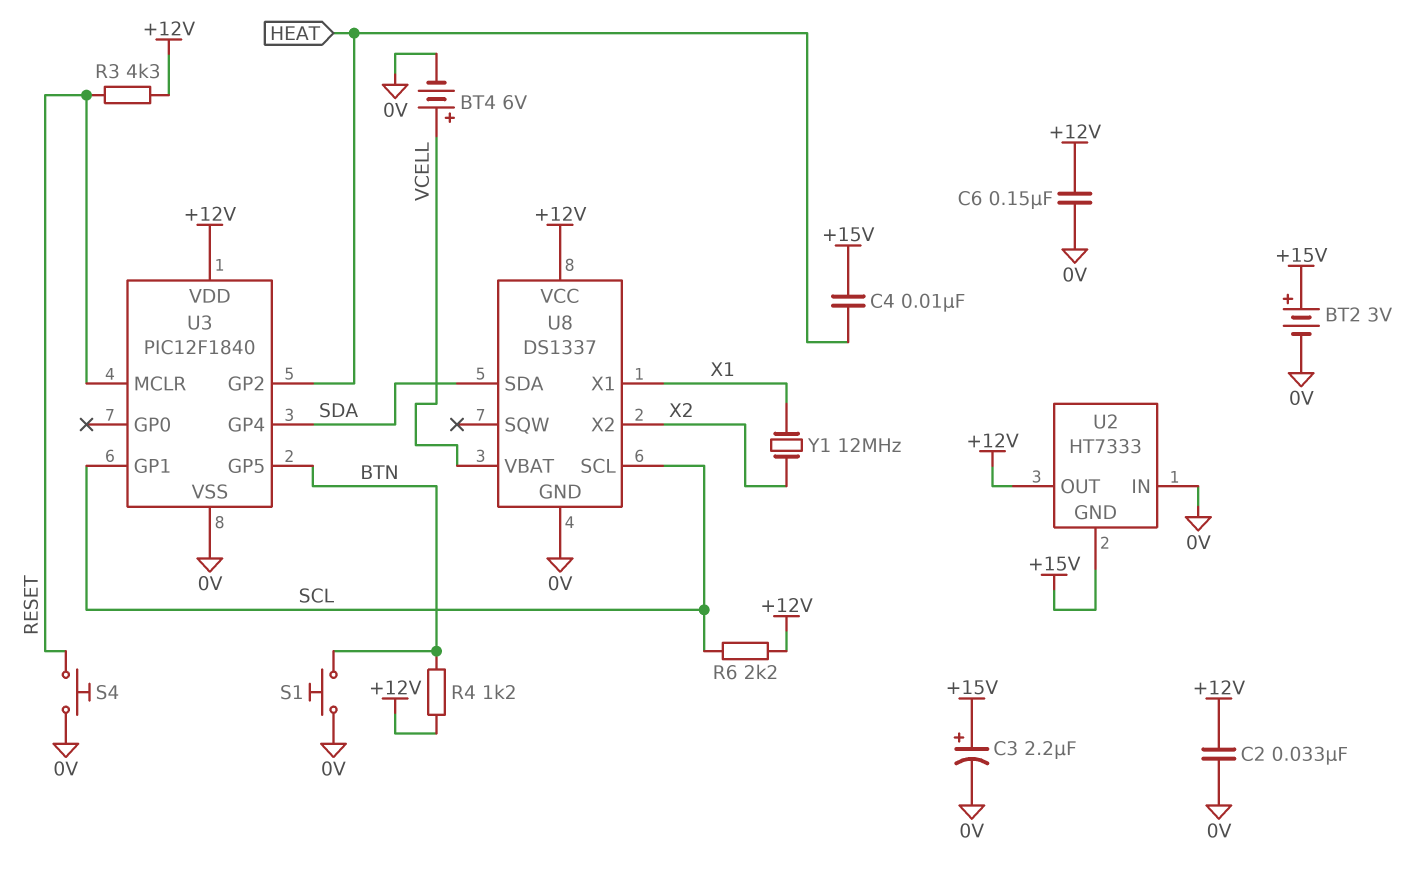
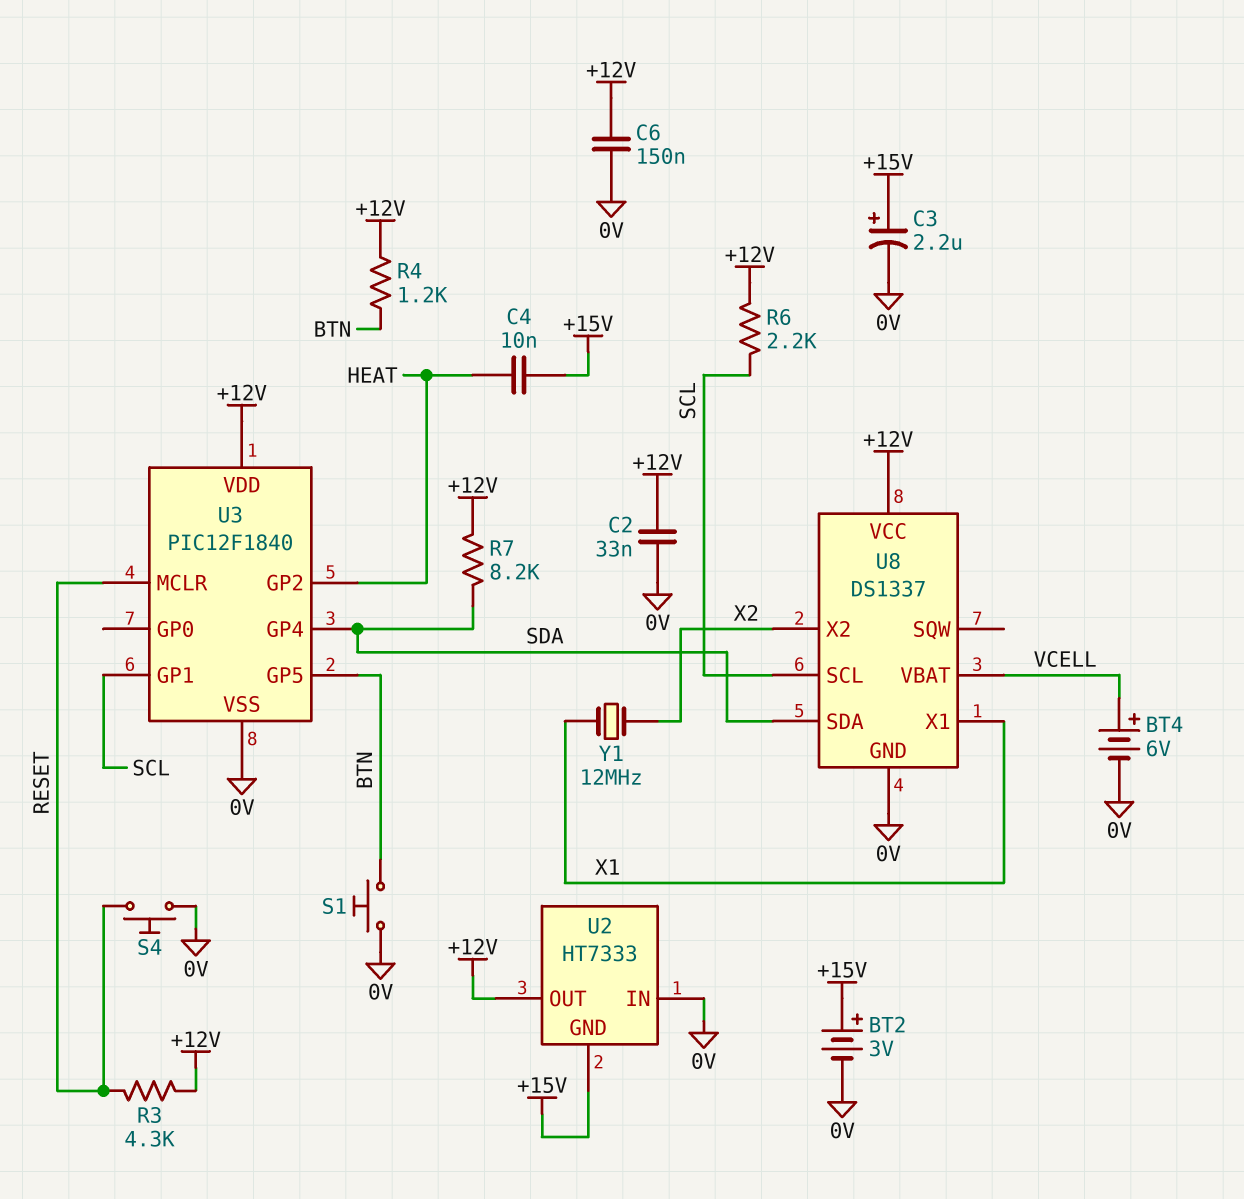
R7: none -> 8.2k (+12V, SDA)

